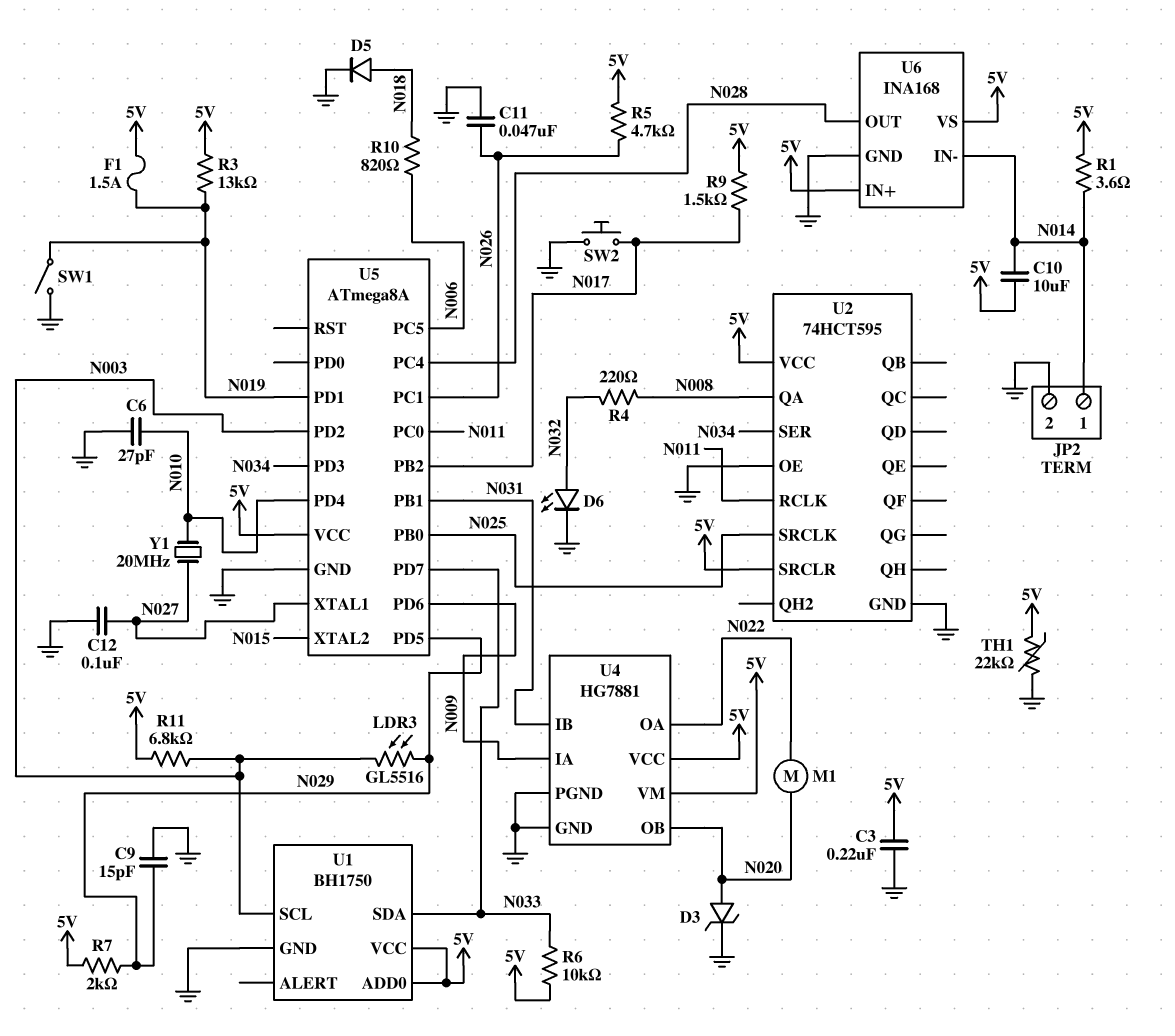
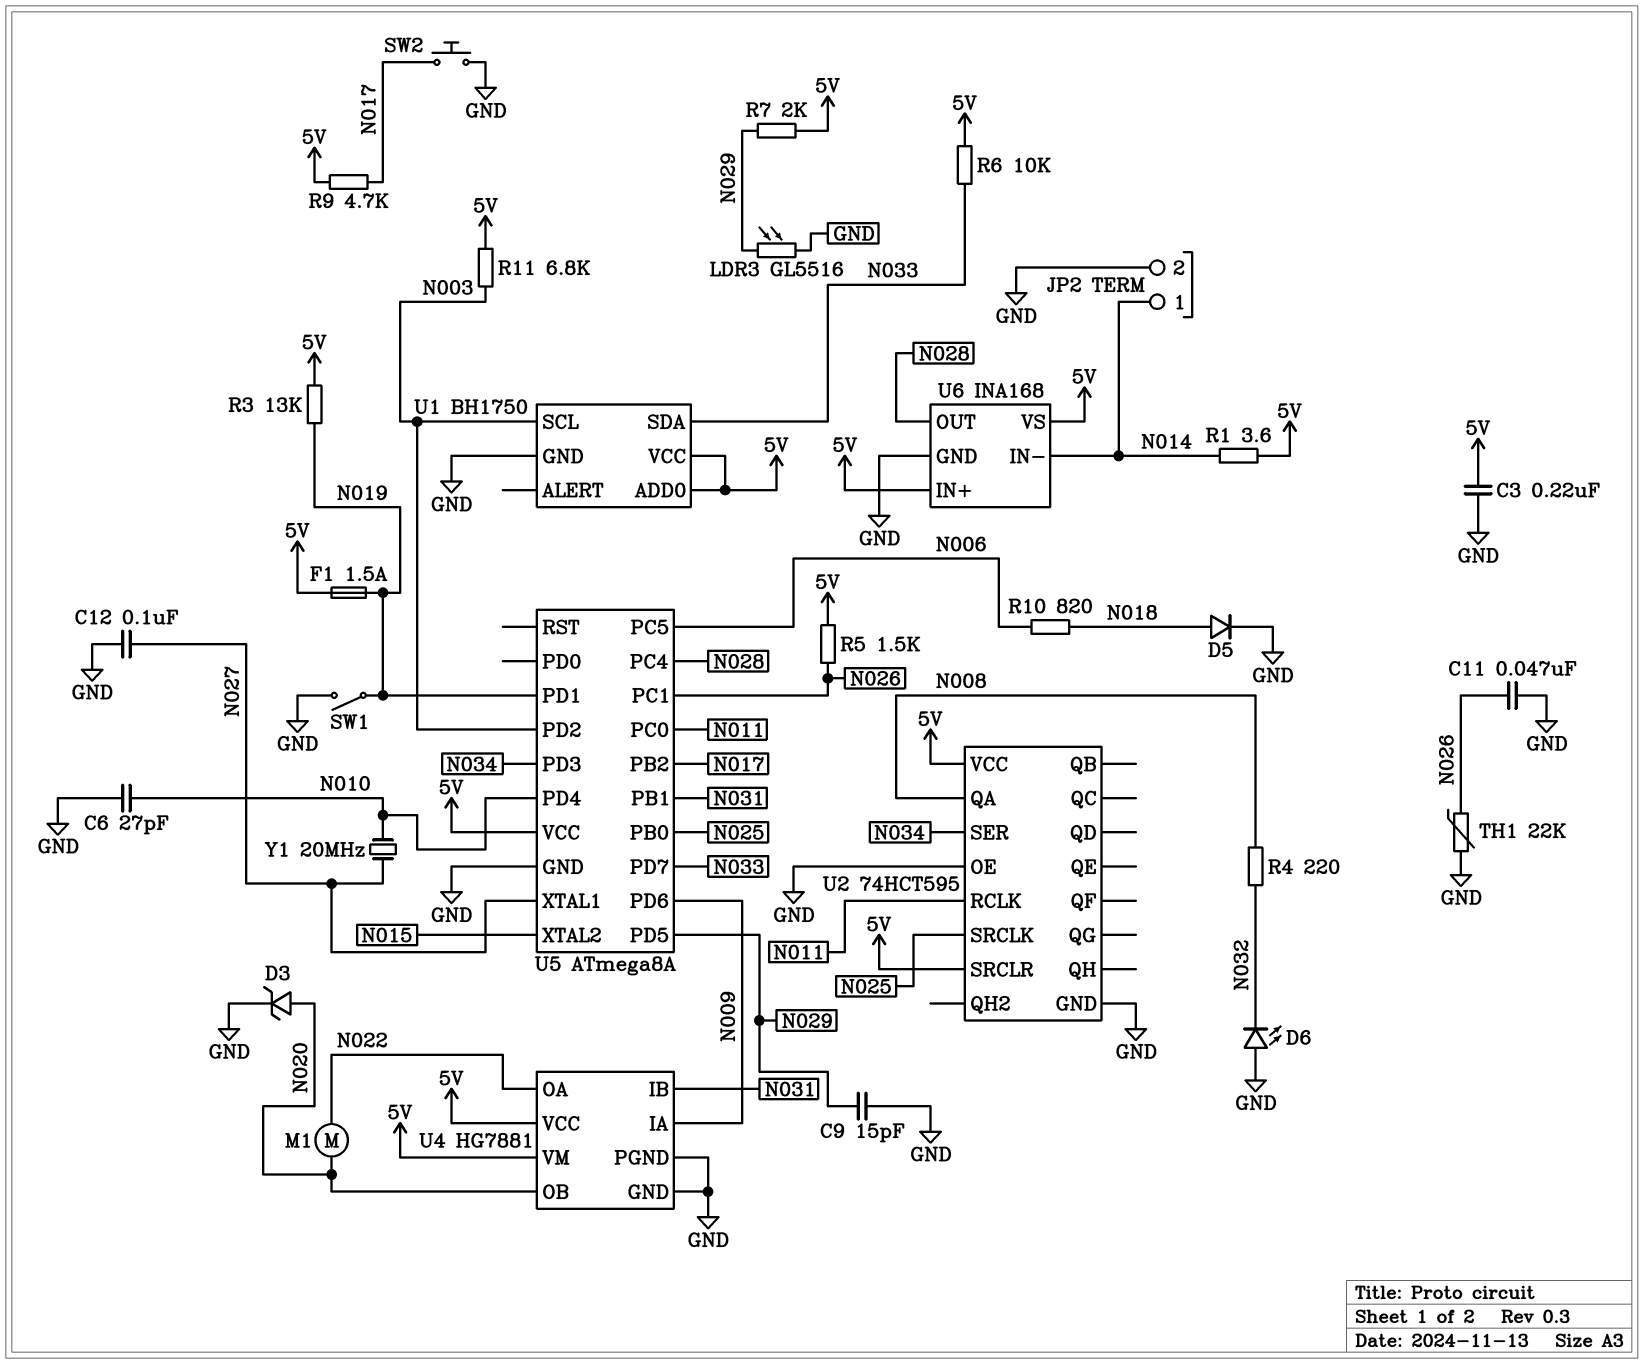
C10: 10uF (5V, N014) -> none
D6: LED (A N032, K GND) -> LED (A GND, K N032)
LDR3: GL5516 (N003, N029) -> GL5516 (GND, N029)
R5: 4.7k (5V, N026) -> 1.5k (5V, N026)
R9: 1.5k (5V, N017) -> 4.7k (5V, N017)
TH1: 22k (5V, GND) -> 22k (GND, N026)

